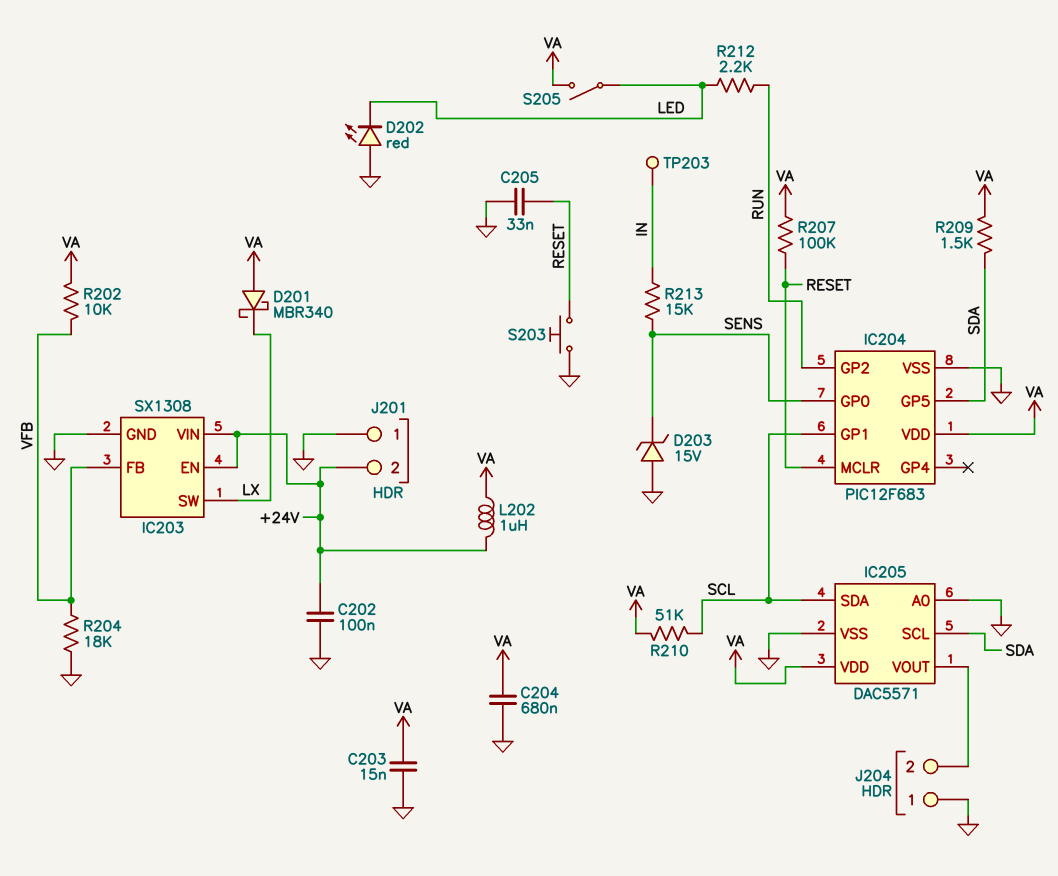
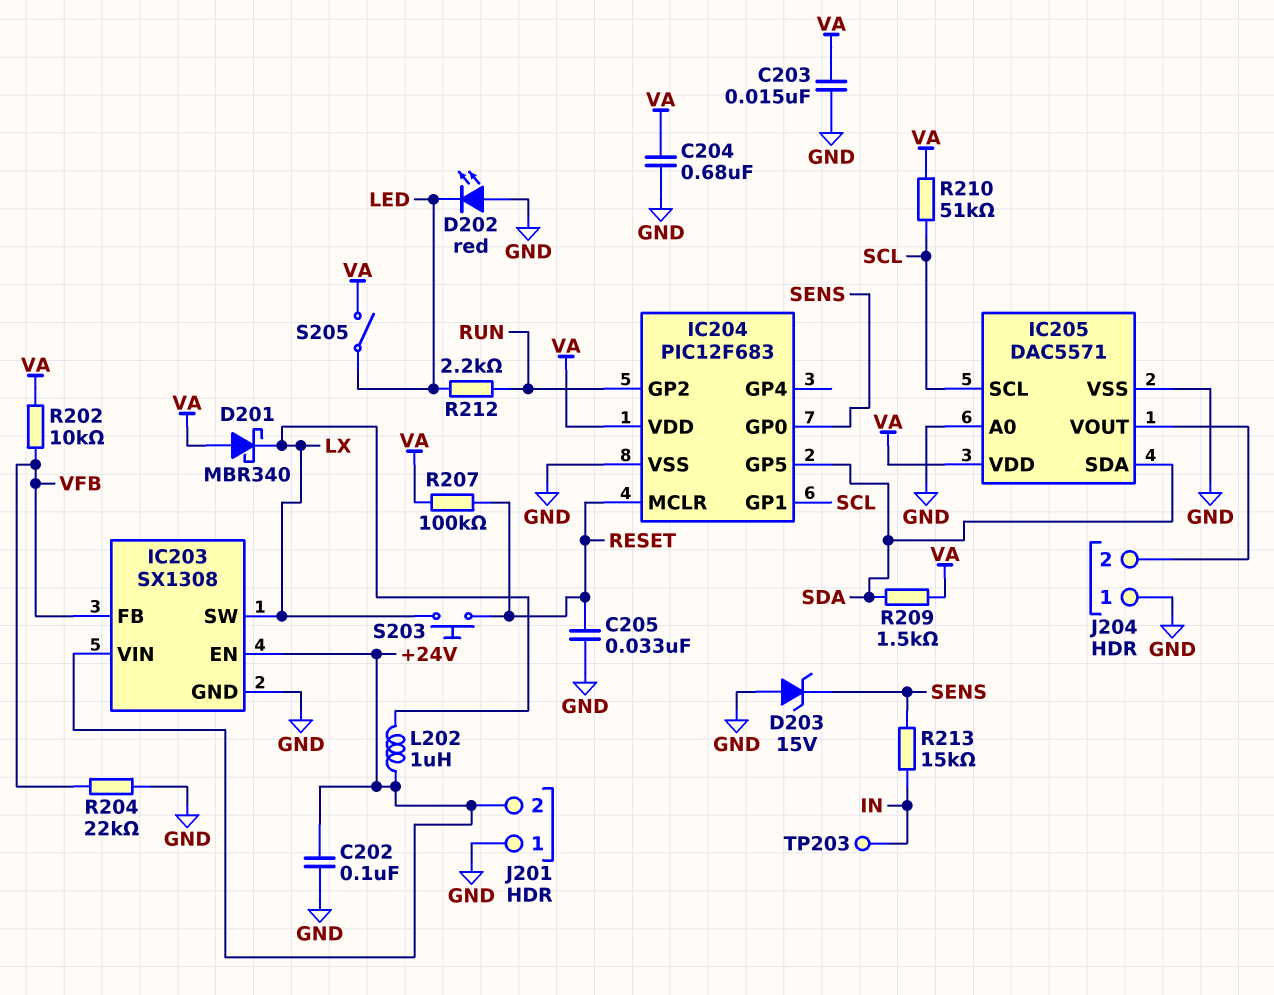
IC205 pin SCL: SDA -> SCL
IC205 pin SDA: SCL -> SDA
L202: 1uH (+24V, VA) -> 1uH (+24V, LX)
R204: 18k (GND, VFB) -> 22k (GND, VFB)
S203: button (GND, RESET) -> button (LX, RESET)

